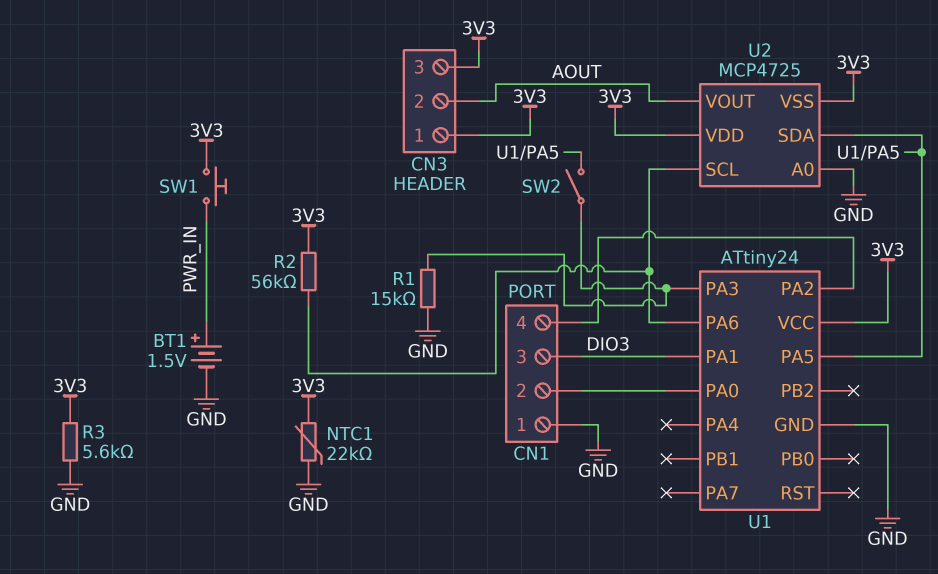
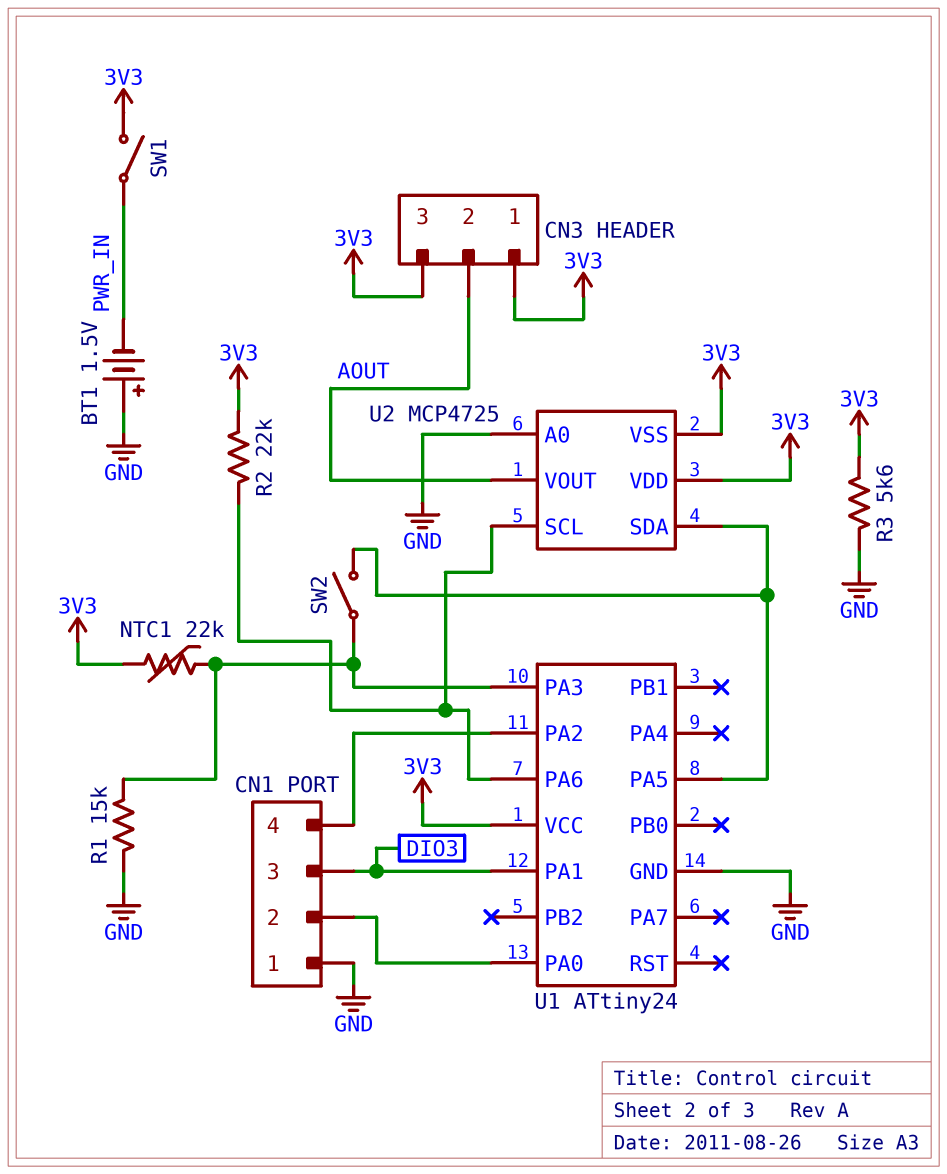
BT1: 1.5V (plus PWR_IN, minus GND) -> 1.5V (plus GND, minus PWR_IN)
NTC1: 22k (3V3, GND) -> 22k (3V3, U1/PA3)
R2: 56k (3V3, U1/PA6) -> 22k (3V3, U1/PA6)
SW1: button (3V3, PWR_IN) -> switch (3V3, PWR_IN)

